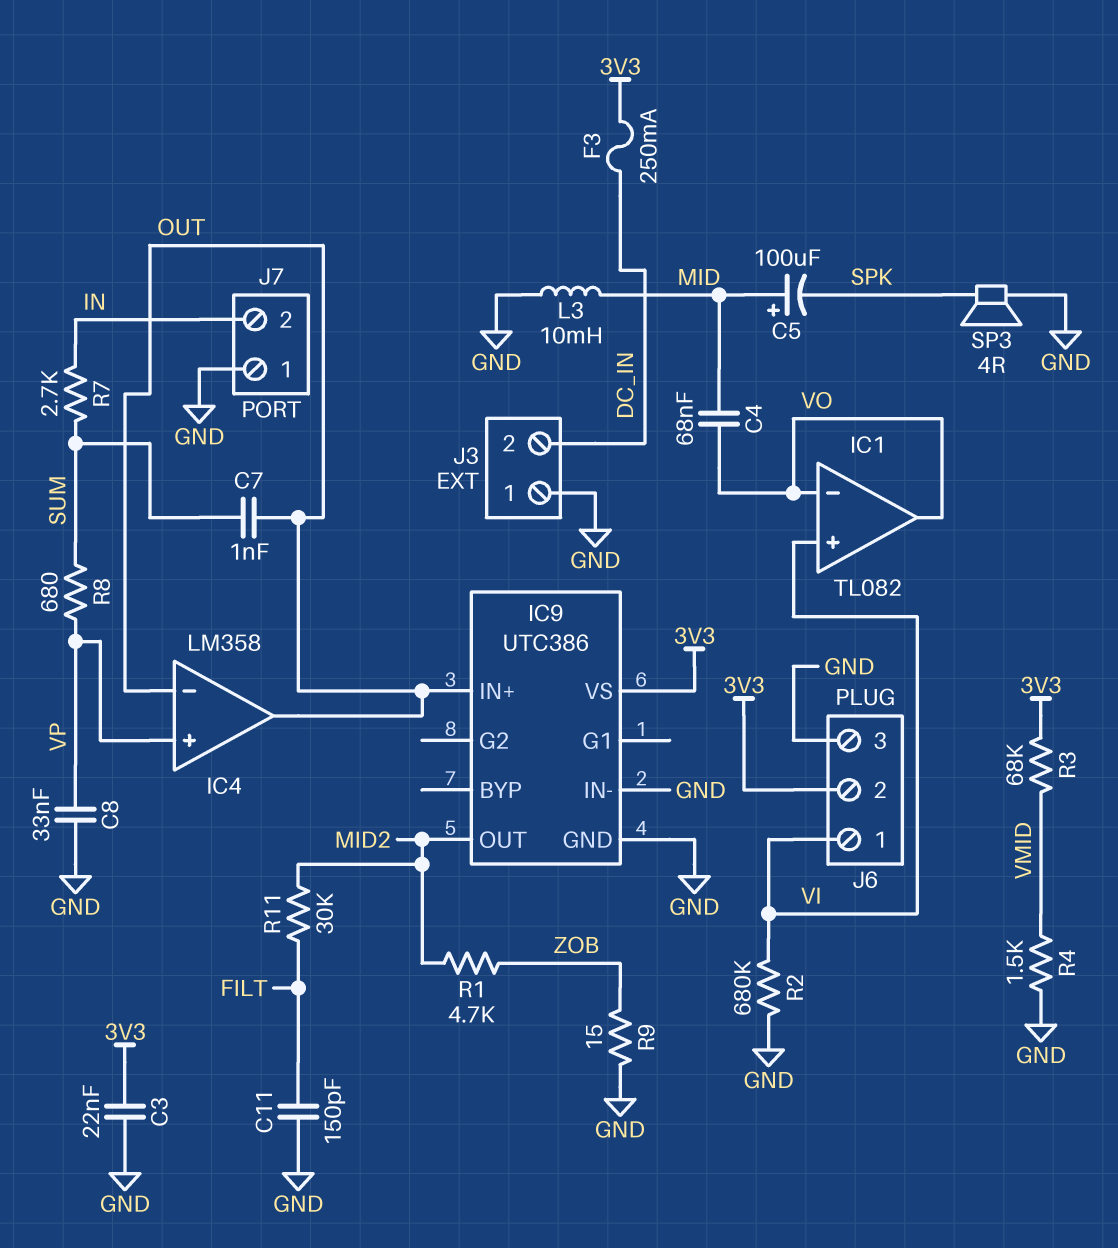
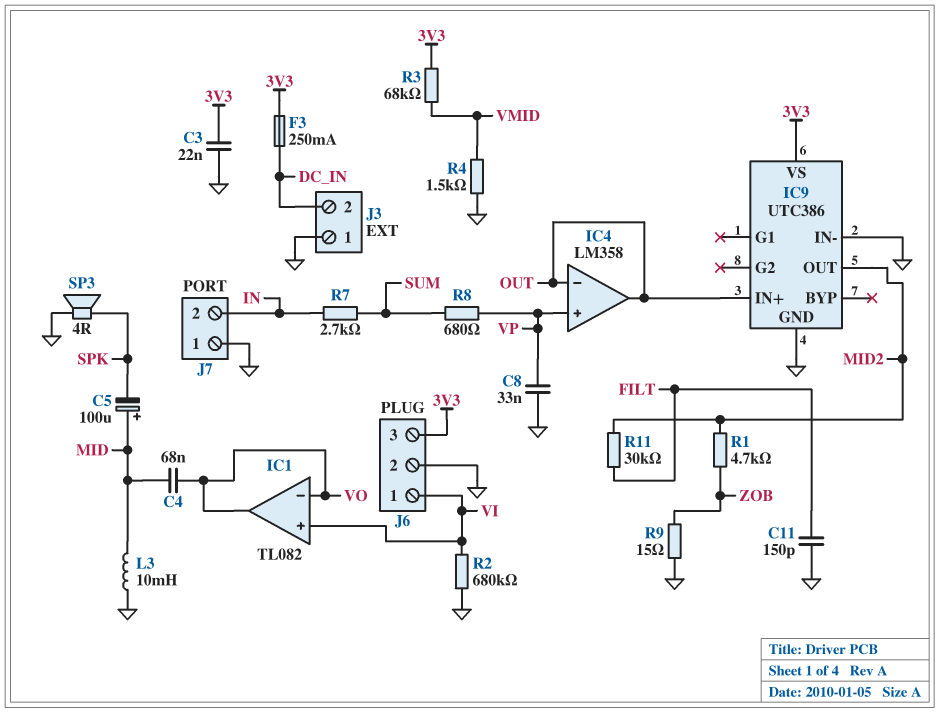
C7: 1nF (OUT, SUM) -> none
J6 pin 2: 3V3 -> GND
J6 pin 3: GND -> 3V3

